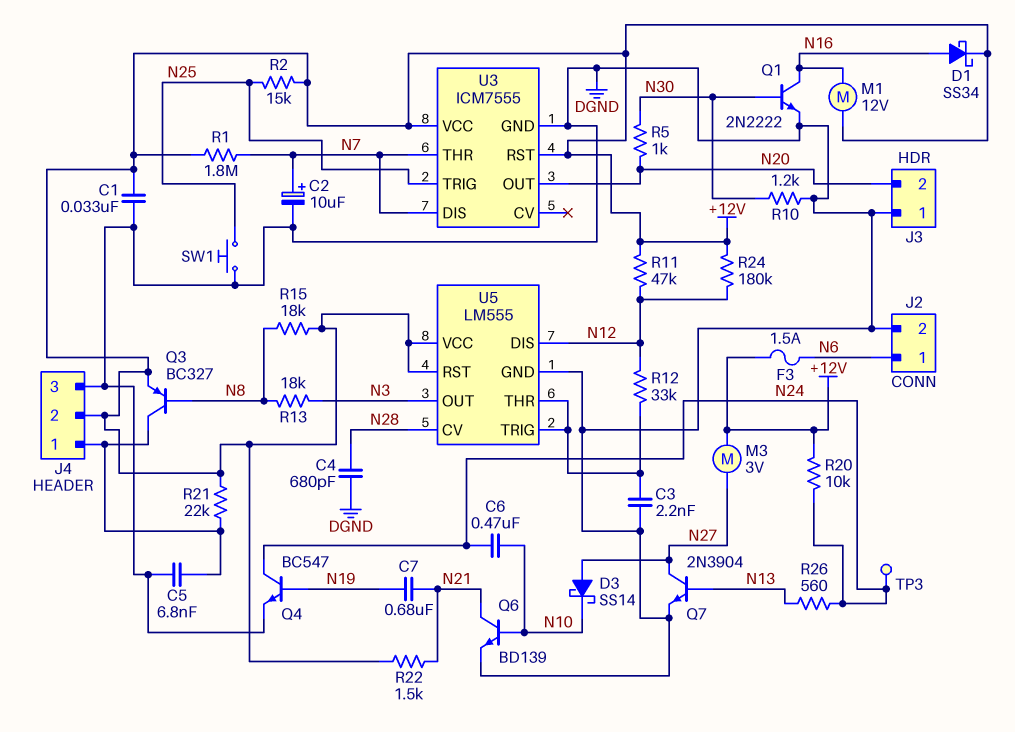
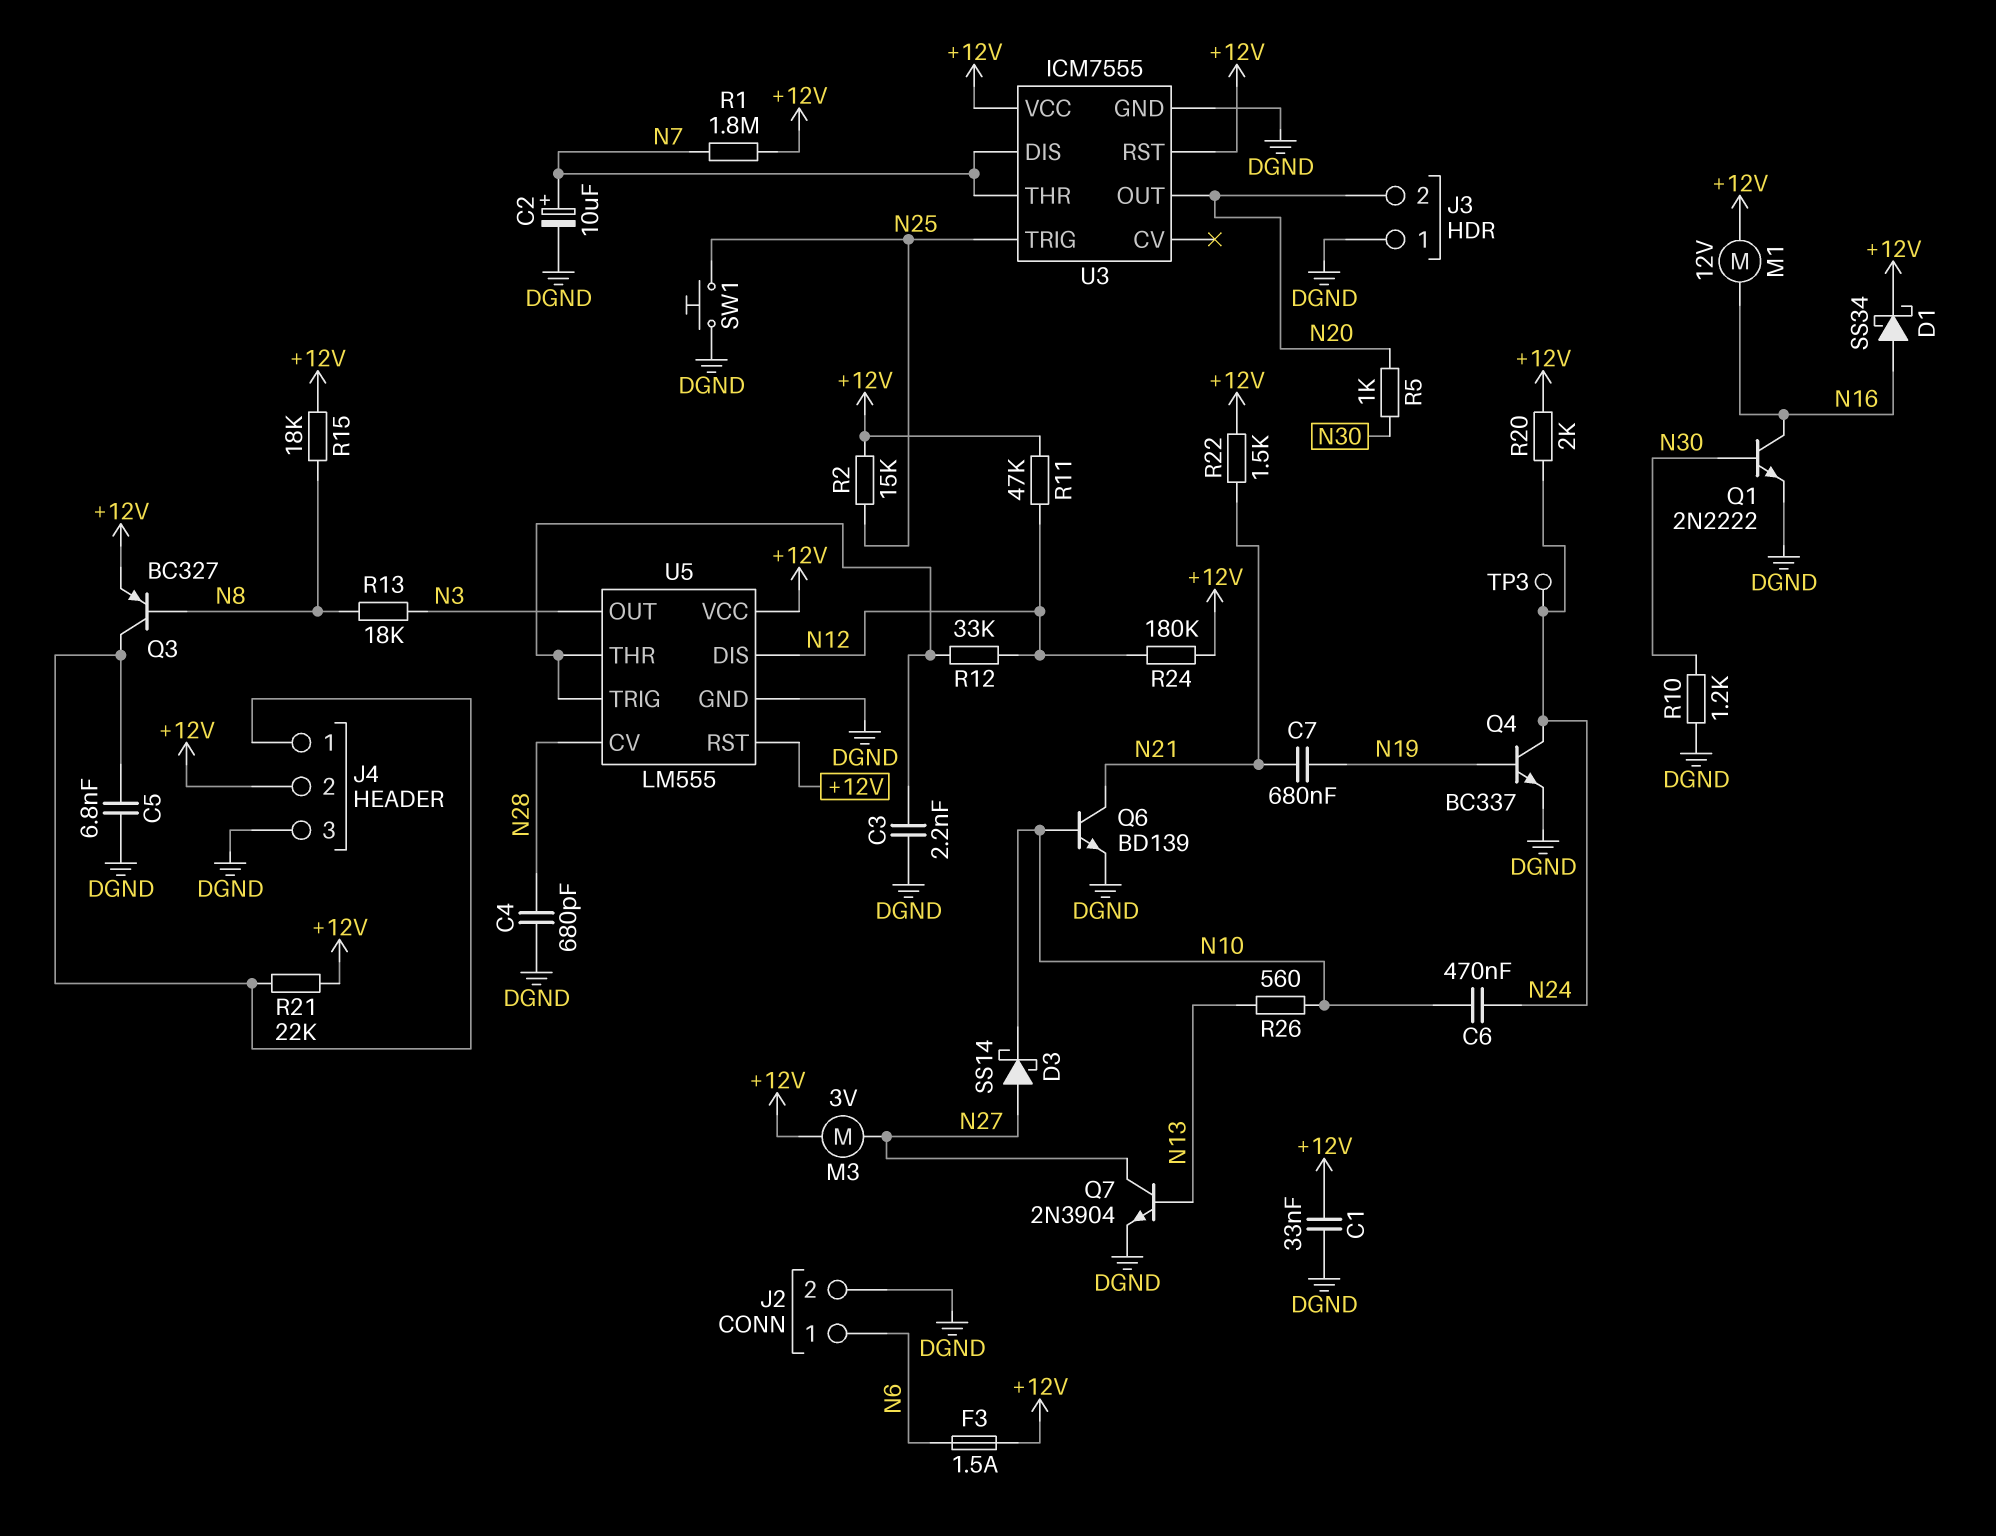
Q4: NPN BC547 (B N19, C N24, E DGND) -> NPN BC337 (B N19, C N24, E DGND)
R20: 10k (+12V, N24) -> 2k (+12V, N24)
R26: 560 (N13, N24) -> 560 (N10, N13)

